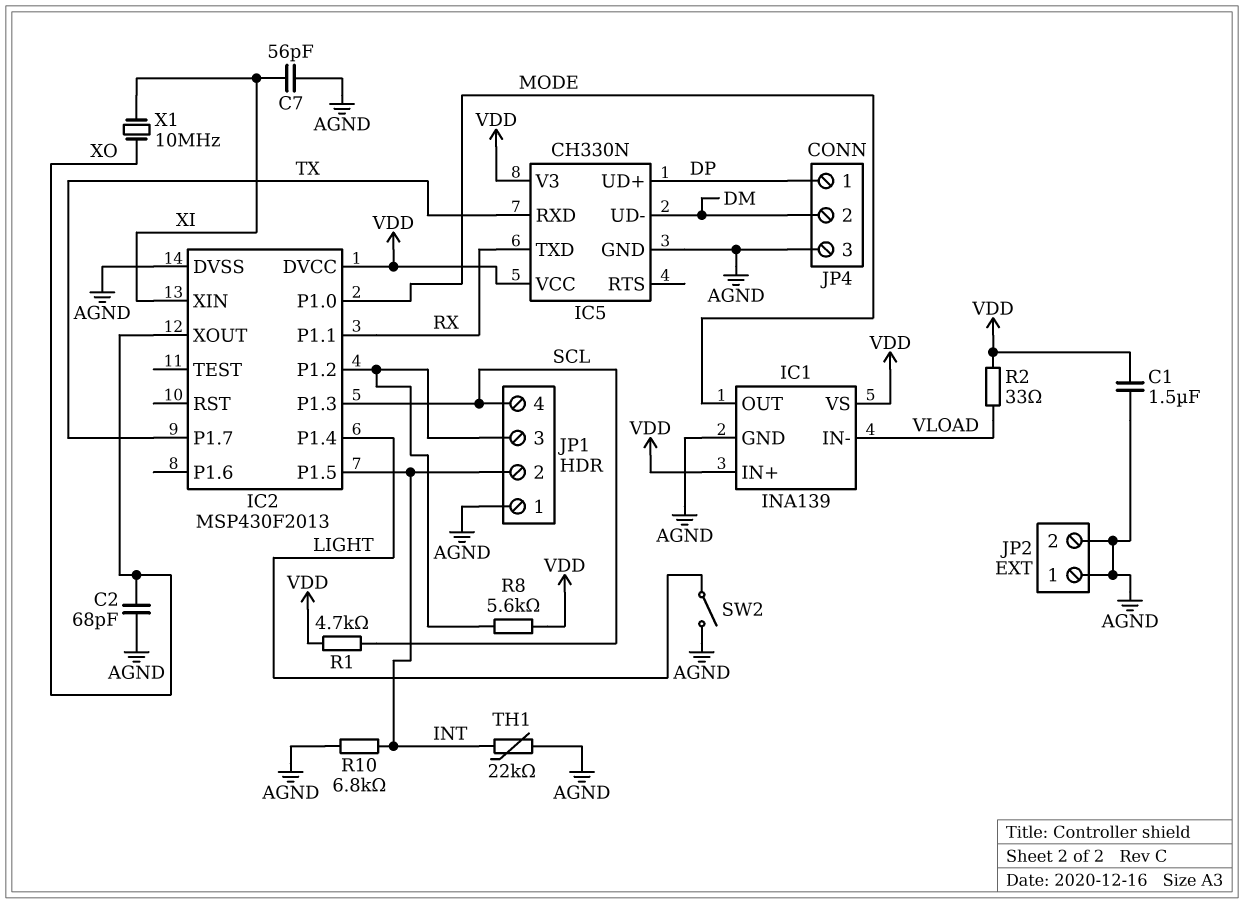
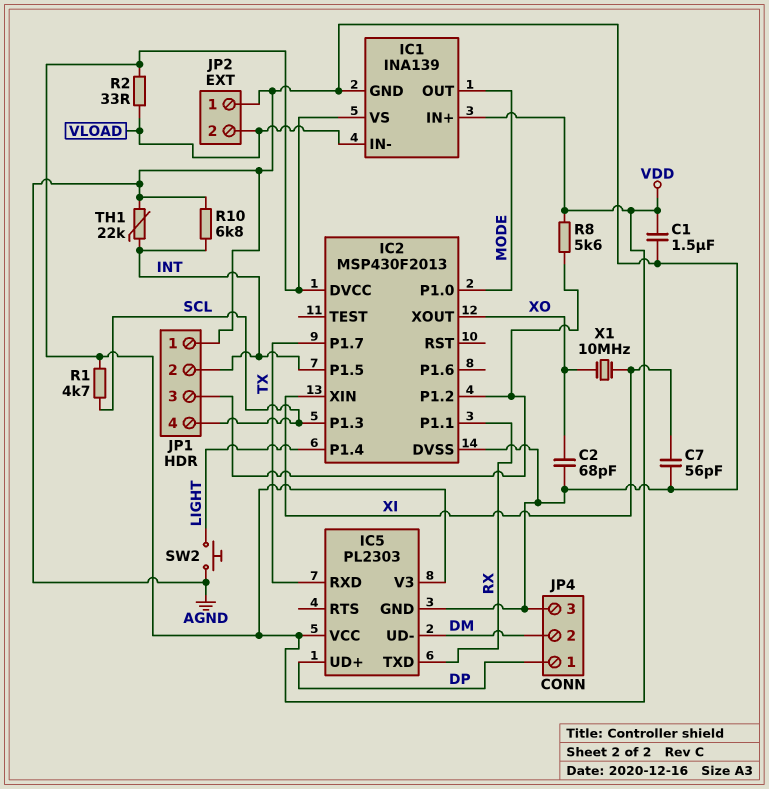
IC5: CH330N -> PL2303
JP2 pin 2: AGND -> VLOAD
SW2: switch (AGND, LIGHT) -> button (AGND, LIGHT)

